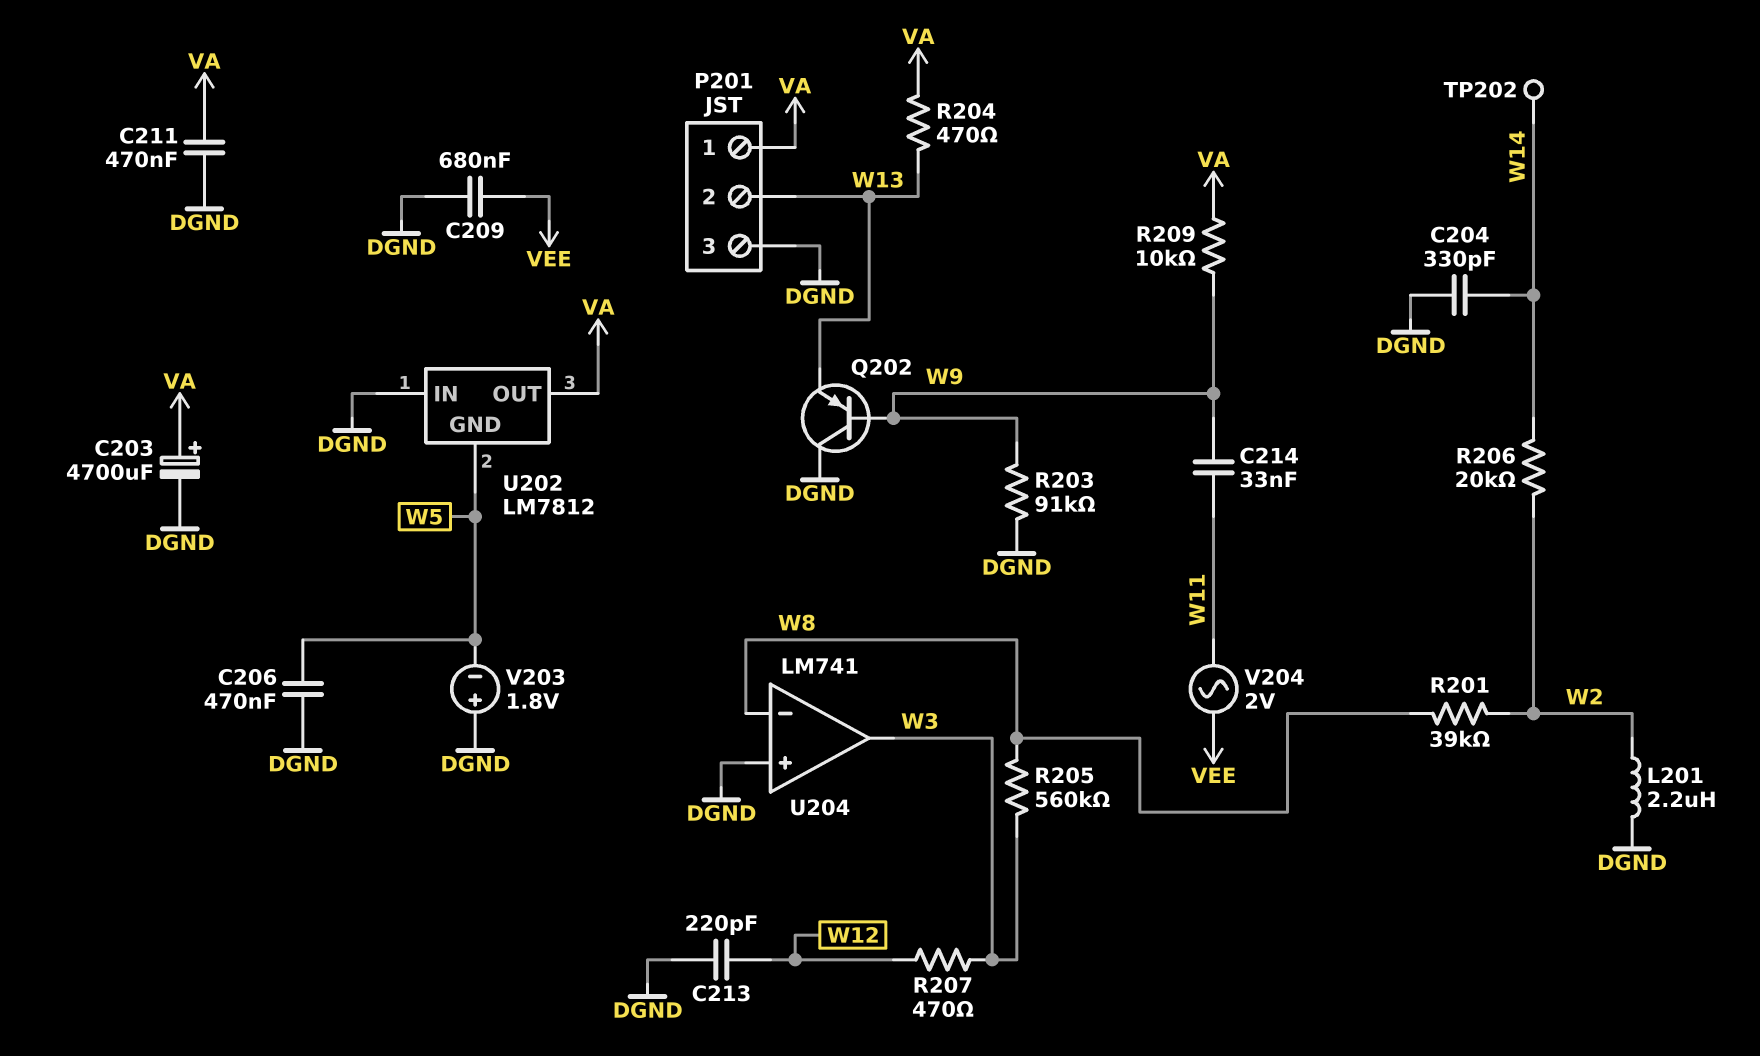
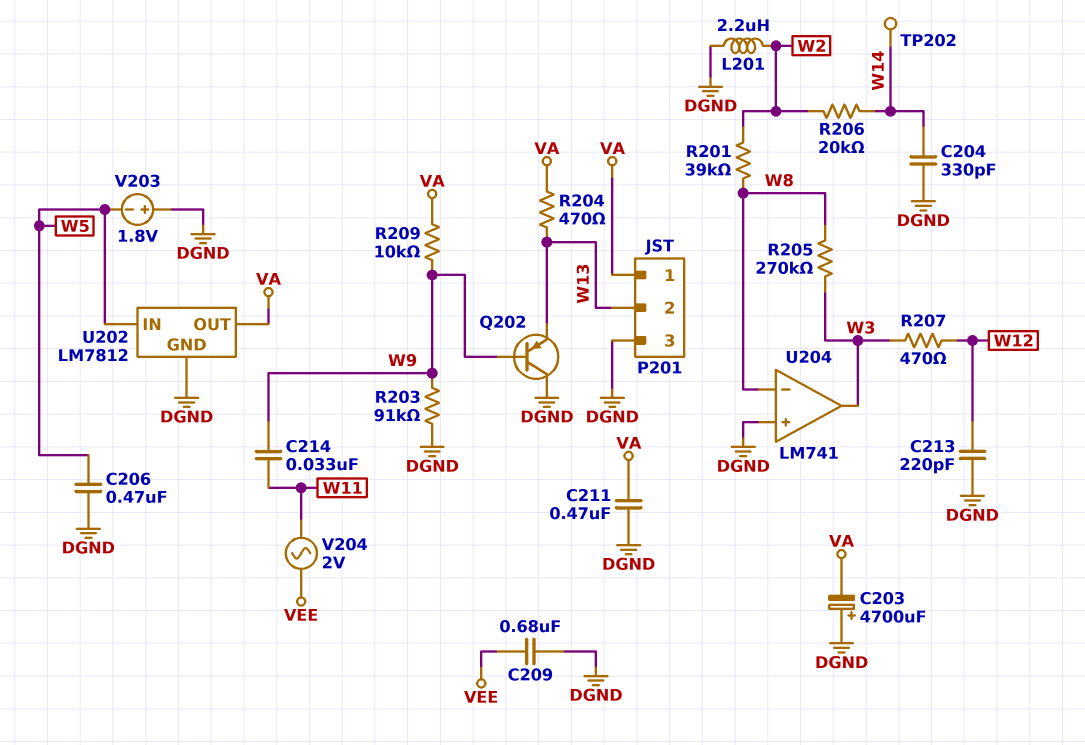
C203: 4700uF (plus VA, minus DGND) -> 4700uF (plus DGND, minus VA)
R205: 560k (W3, W8) -> 270k (W3, W8)
U202 pin GND: W5 -> DGND
U202 pin IN: DGND -> W5

